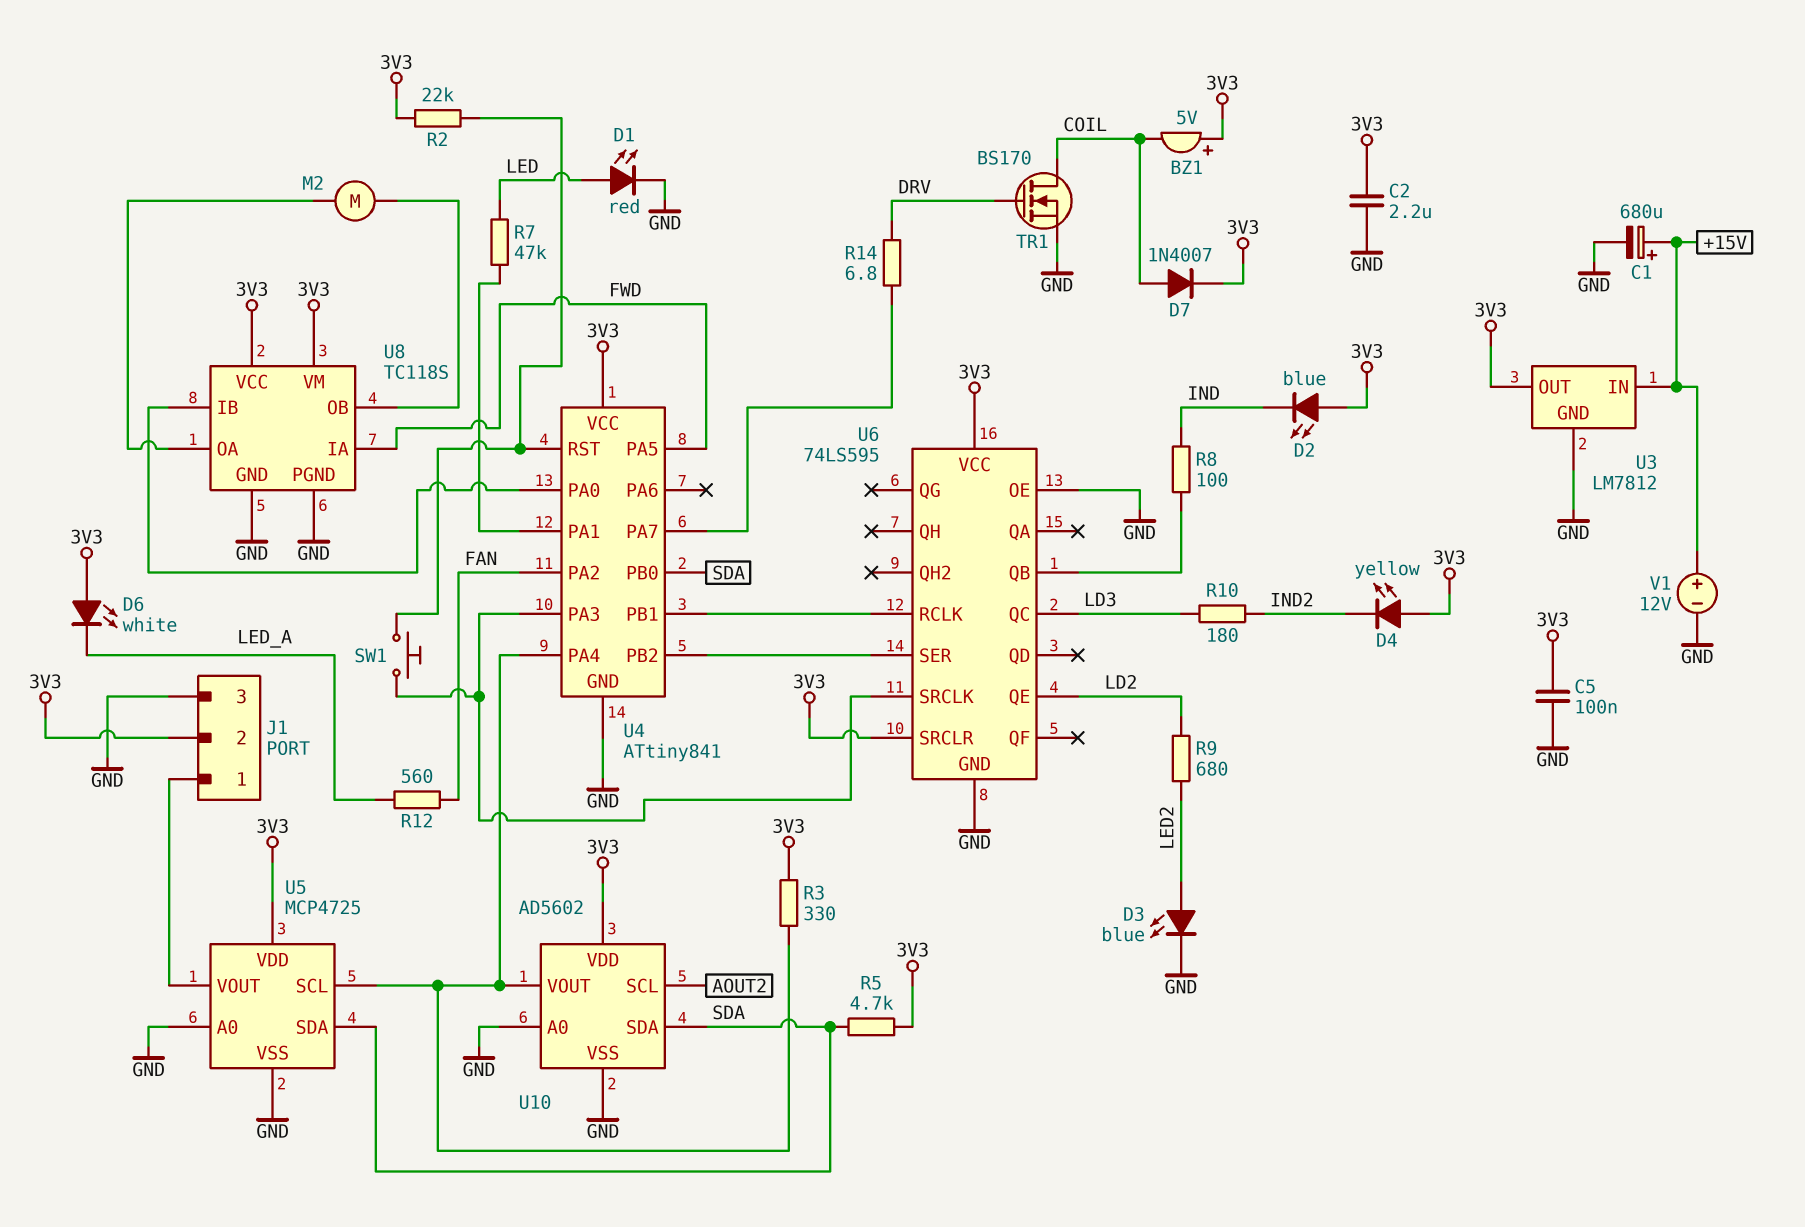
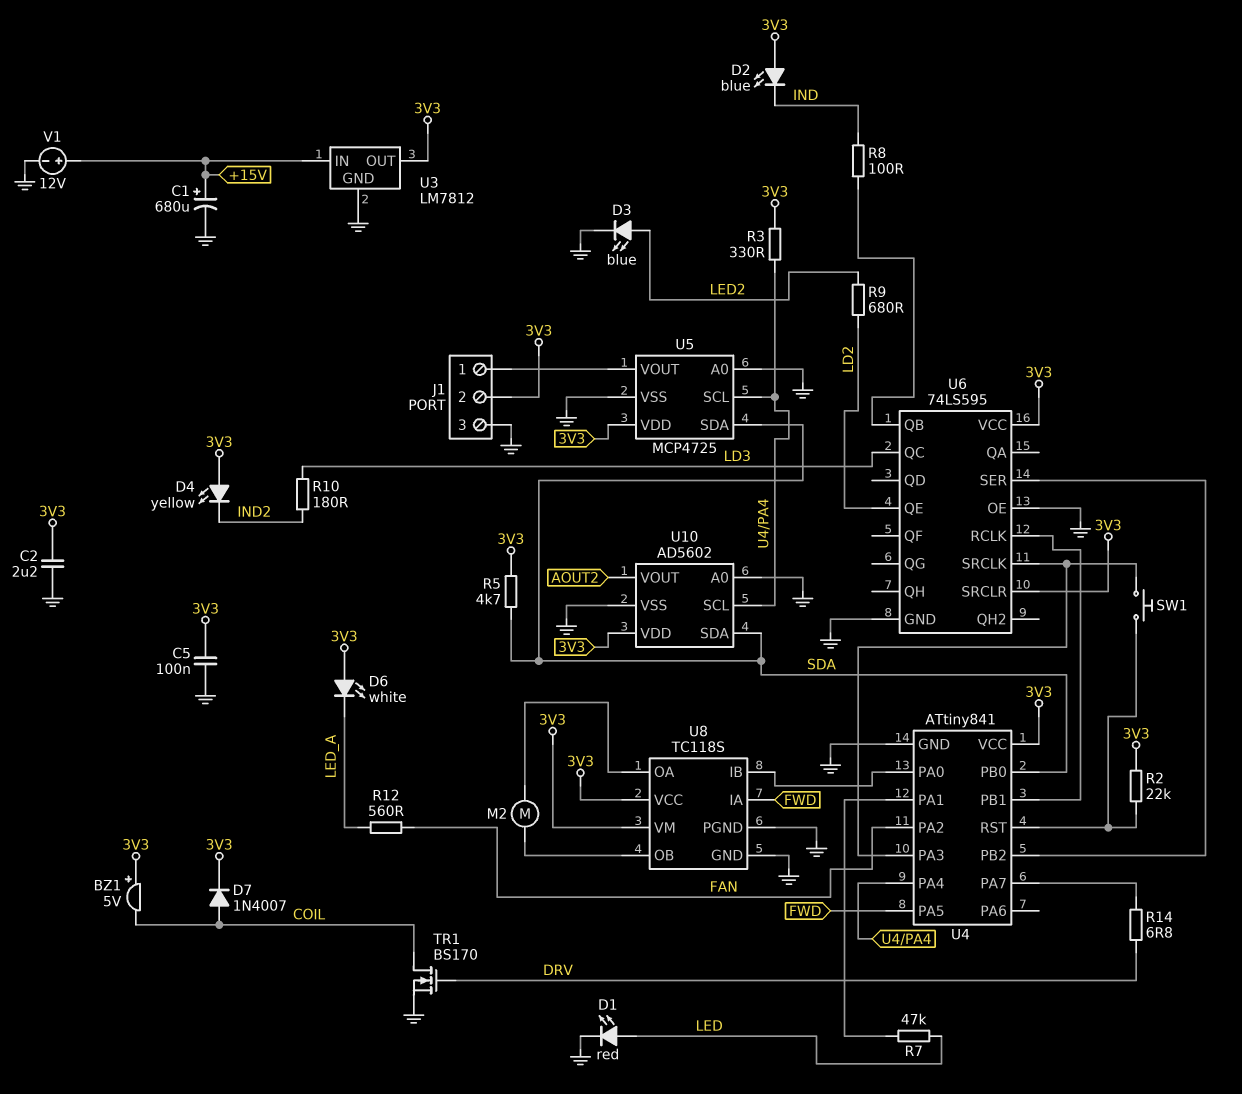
U10 pin SCL: AOUT2 -> U4/PA4
U10 pin VOUT: U4/PA4 -> AOUT2

